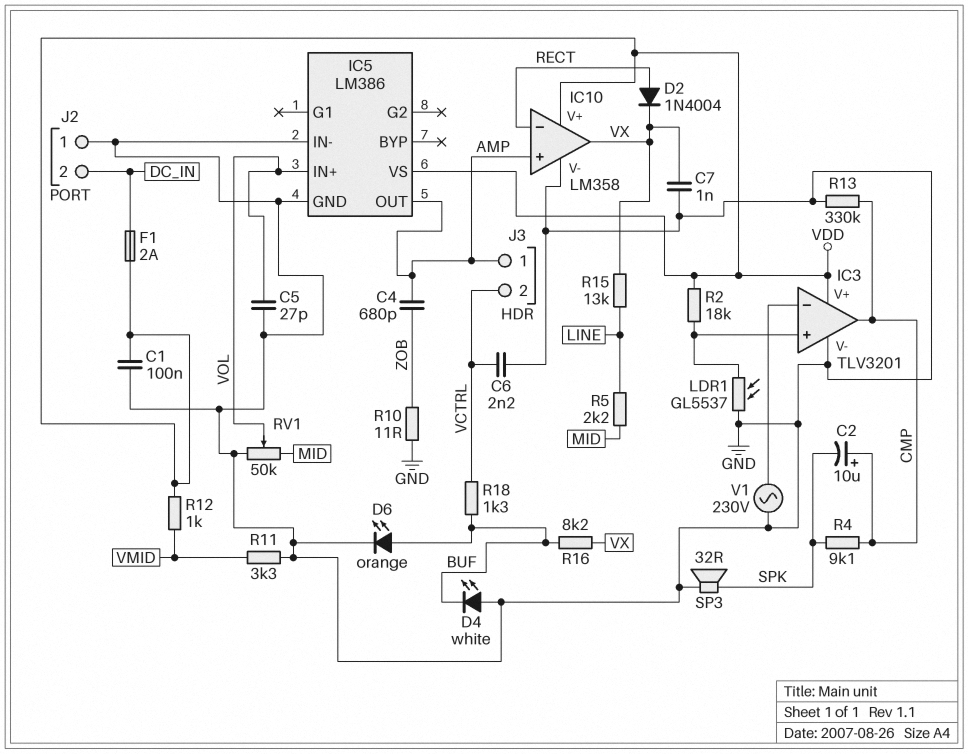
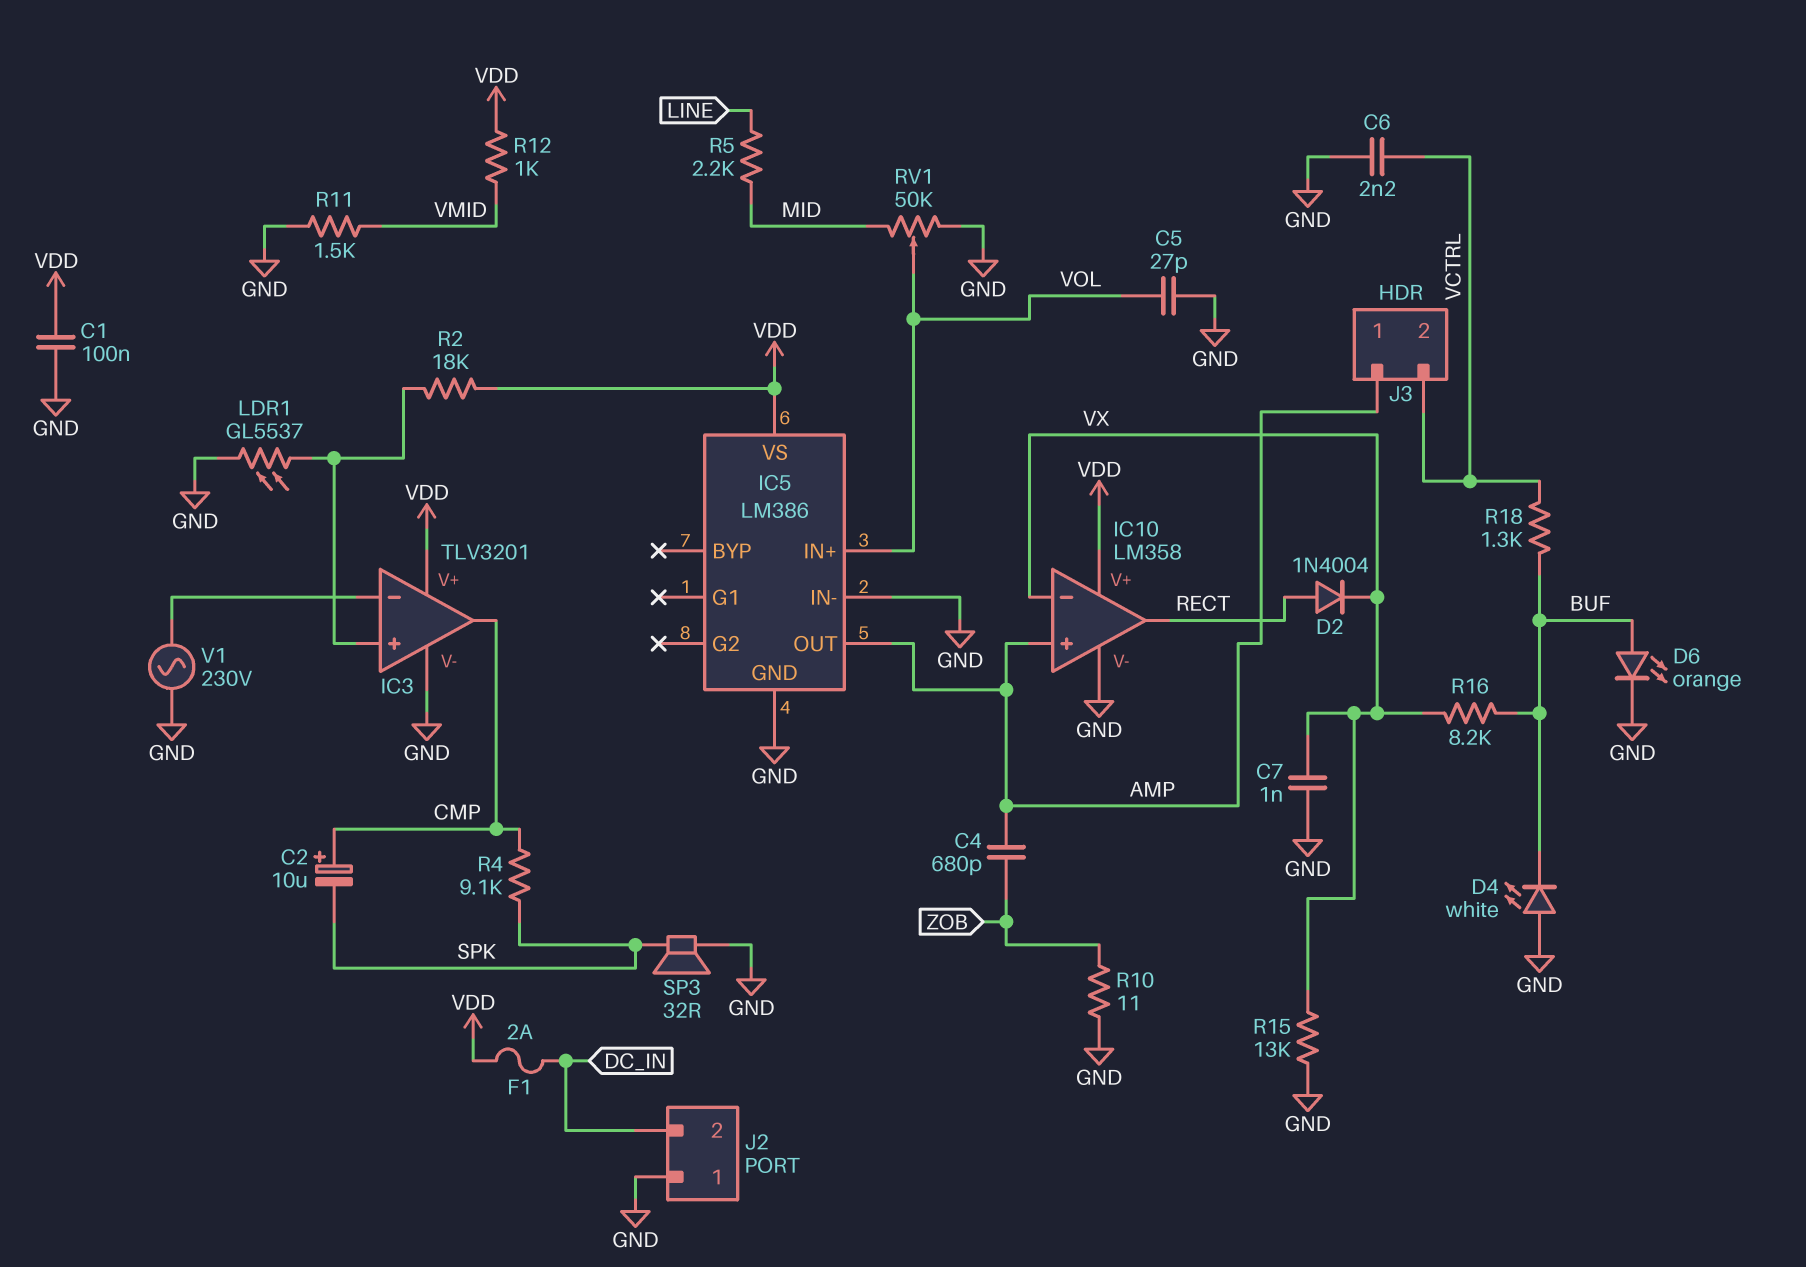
IC10 pin in-: RECT -> VX
IC10 pin out: VX -> RECT
R11: 3.3k (GND, VMID) -> 1.5k (GND, VMID)
R13: 330k (CMP, GND) -> none
R15: 13k (LINE, VX) -> 13k (GND, VX)

